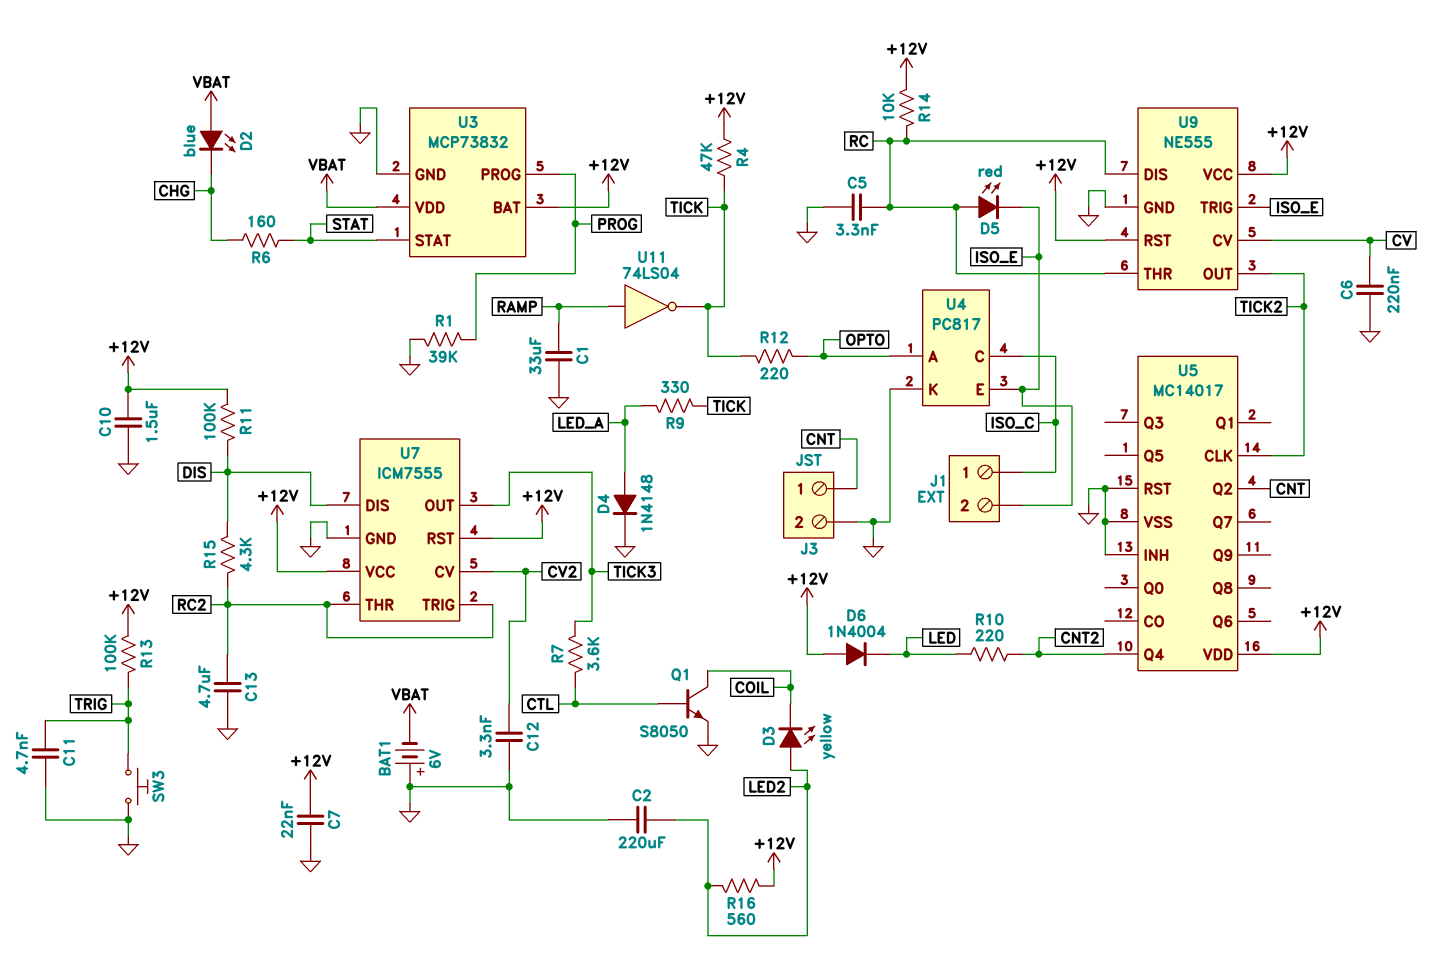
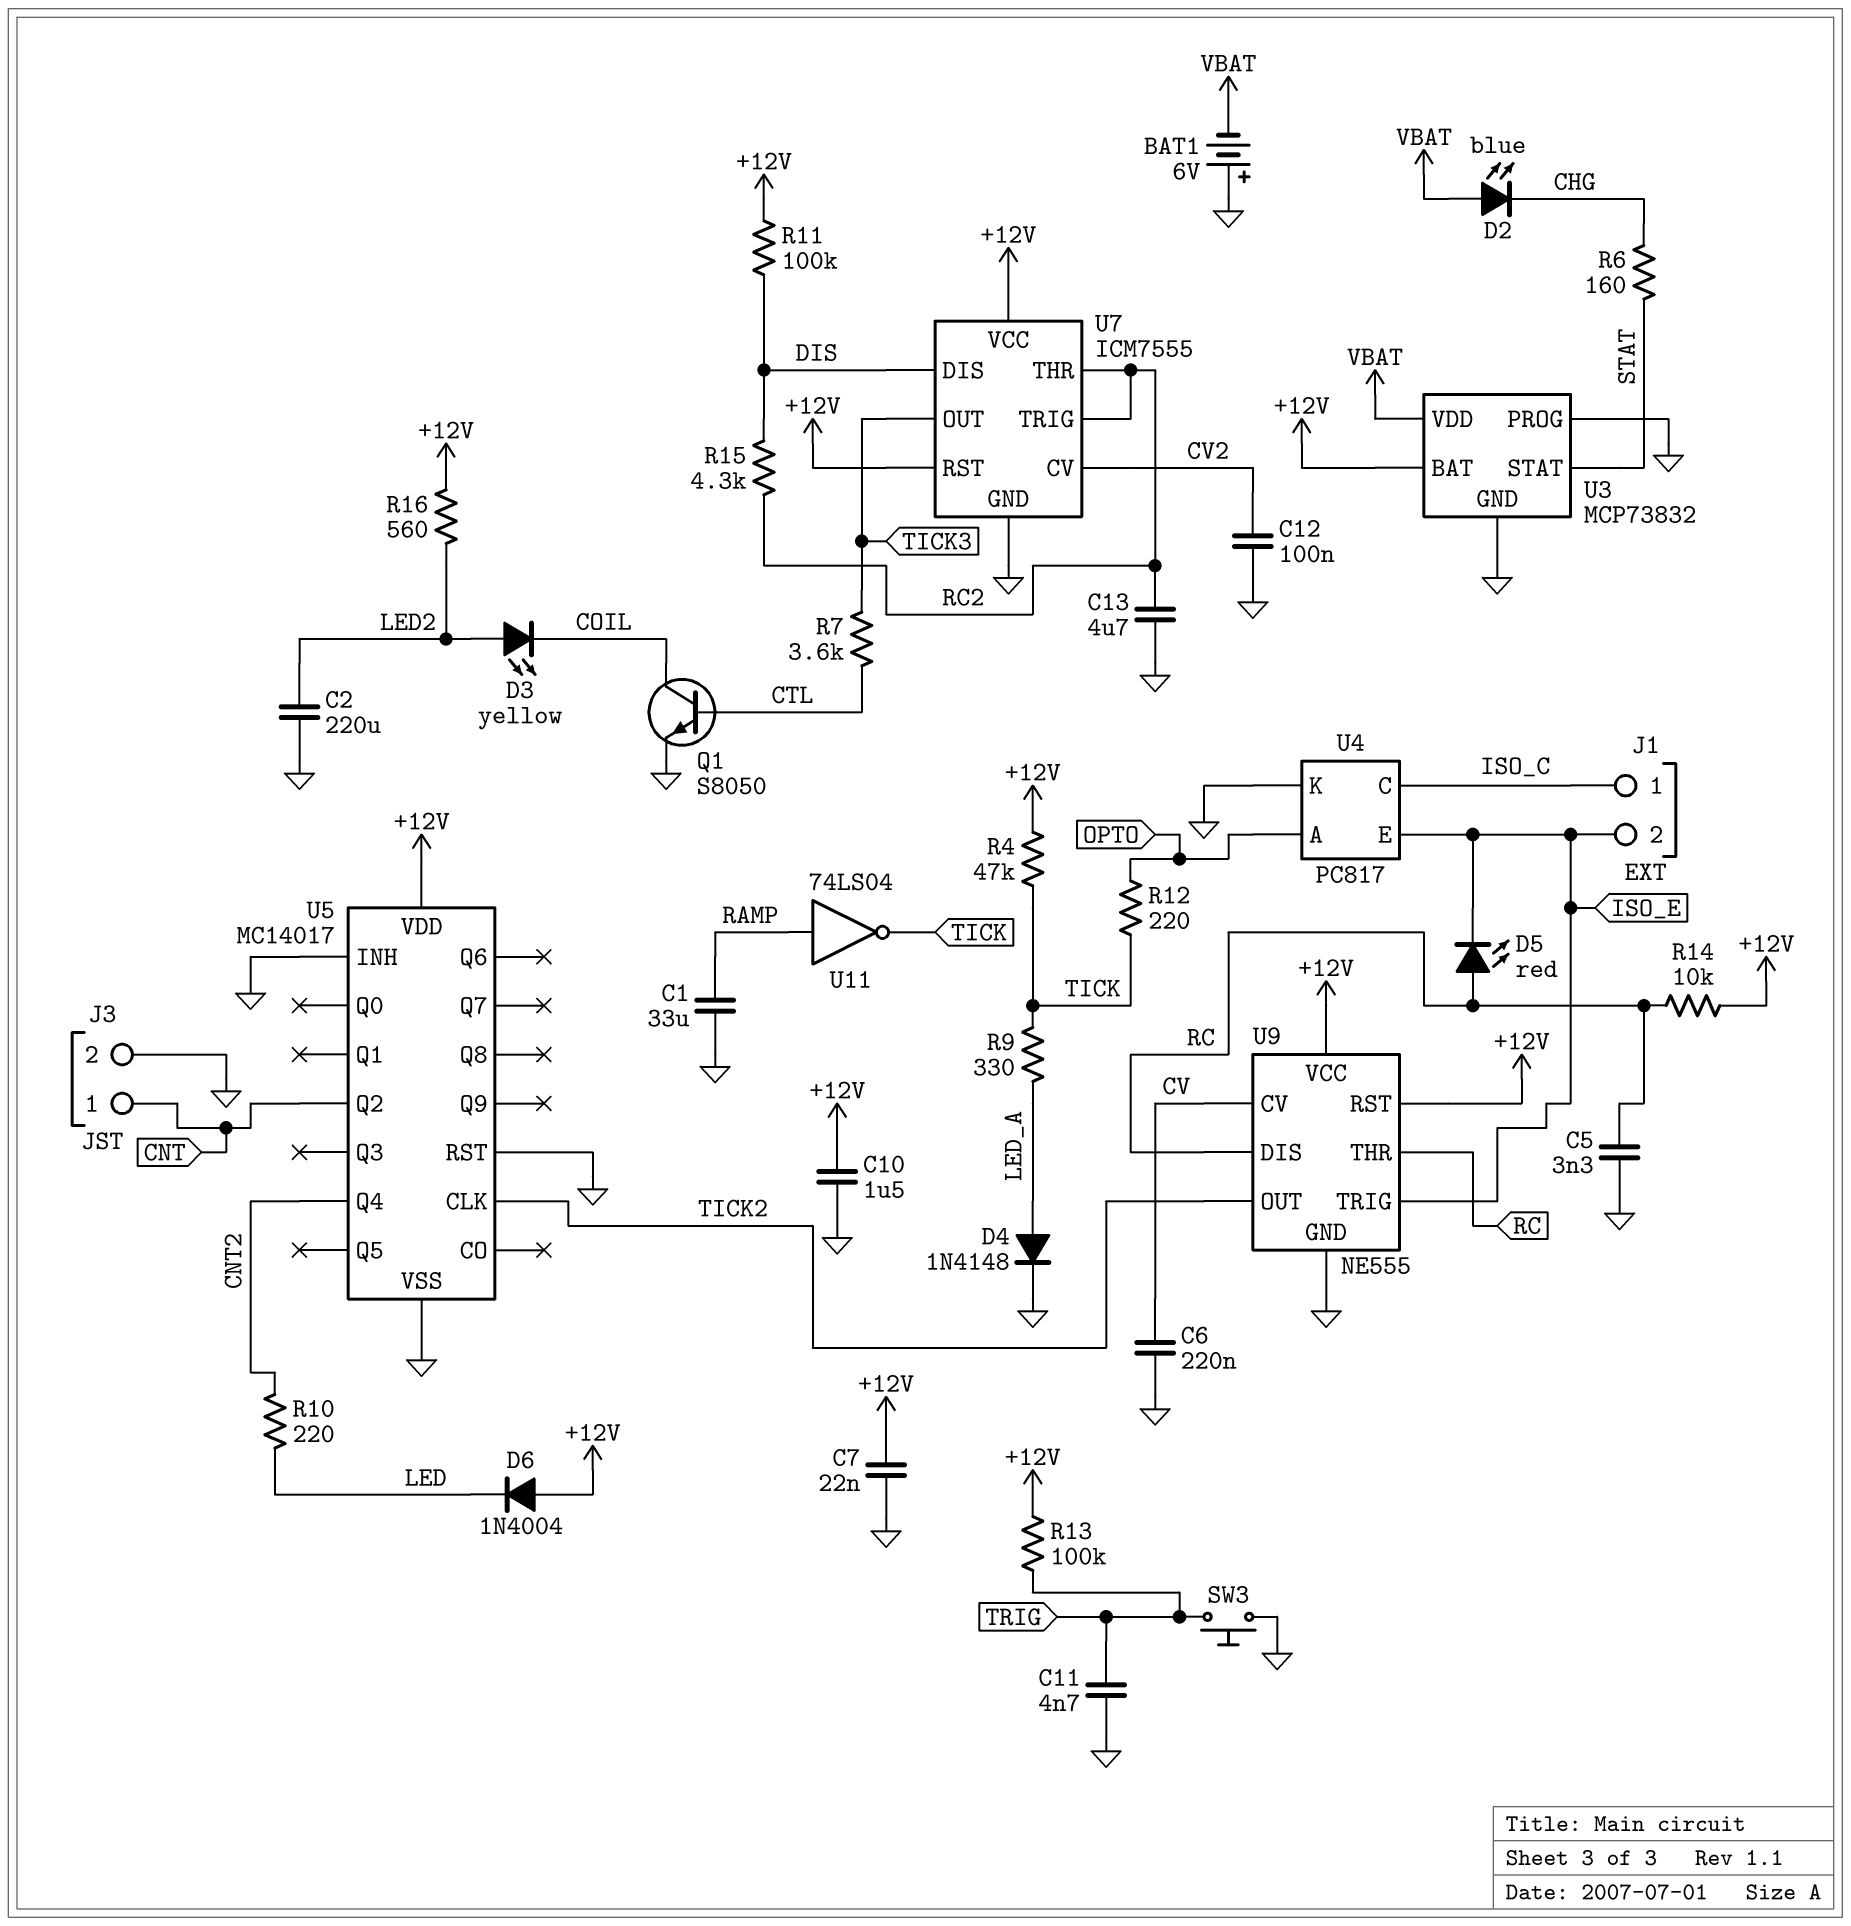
C12: 3.3nF (CV2, GND) -> 100nF (CV2, GND)
R1: 39k (GND, PROG) -> none
U3 pin PROG: PROG -> GND

